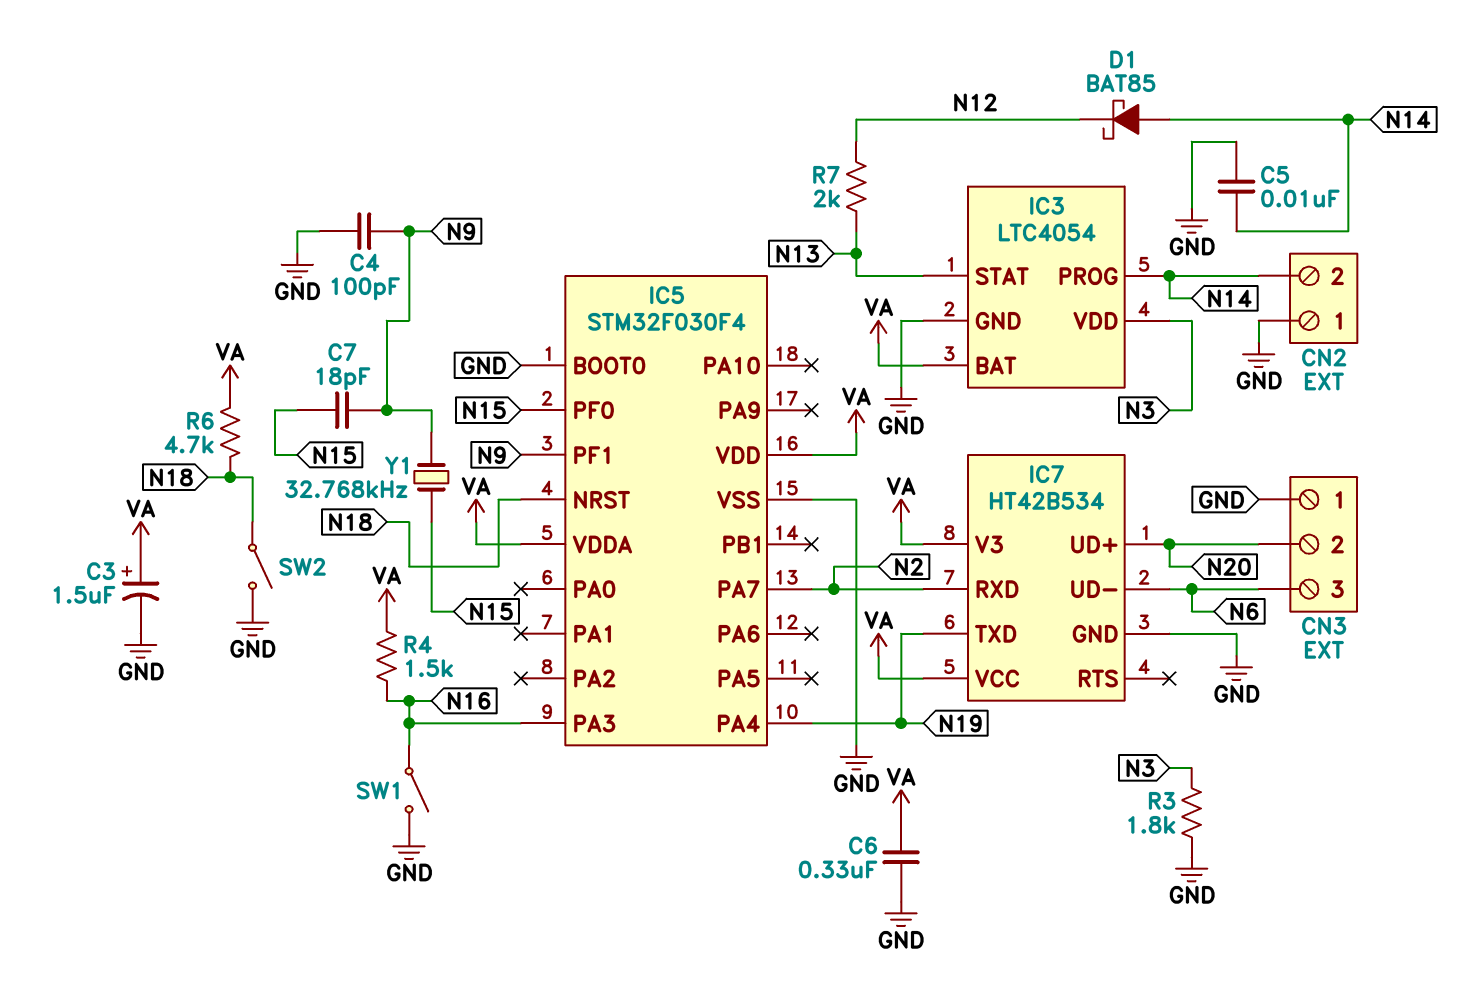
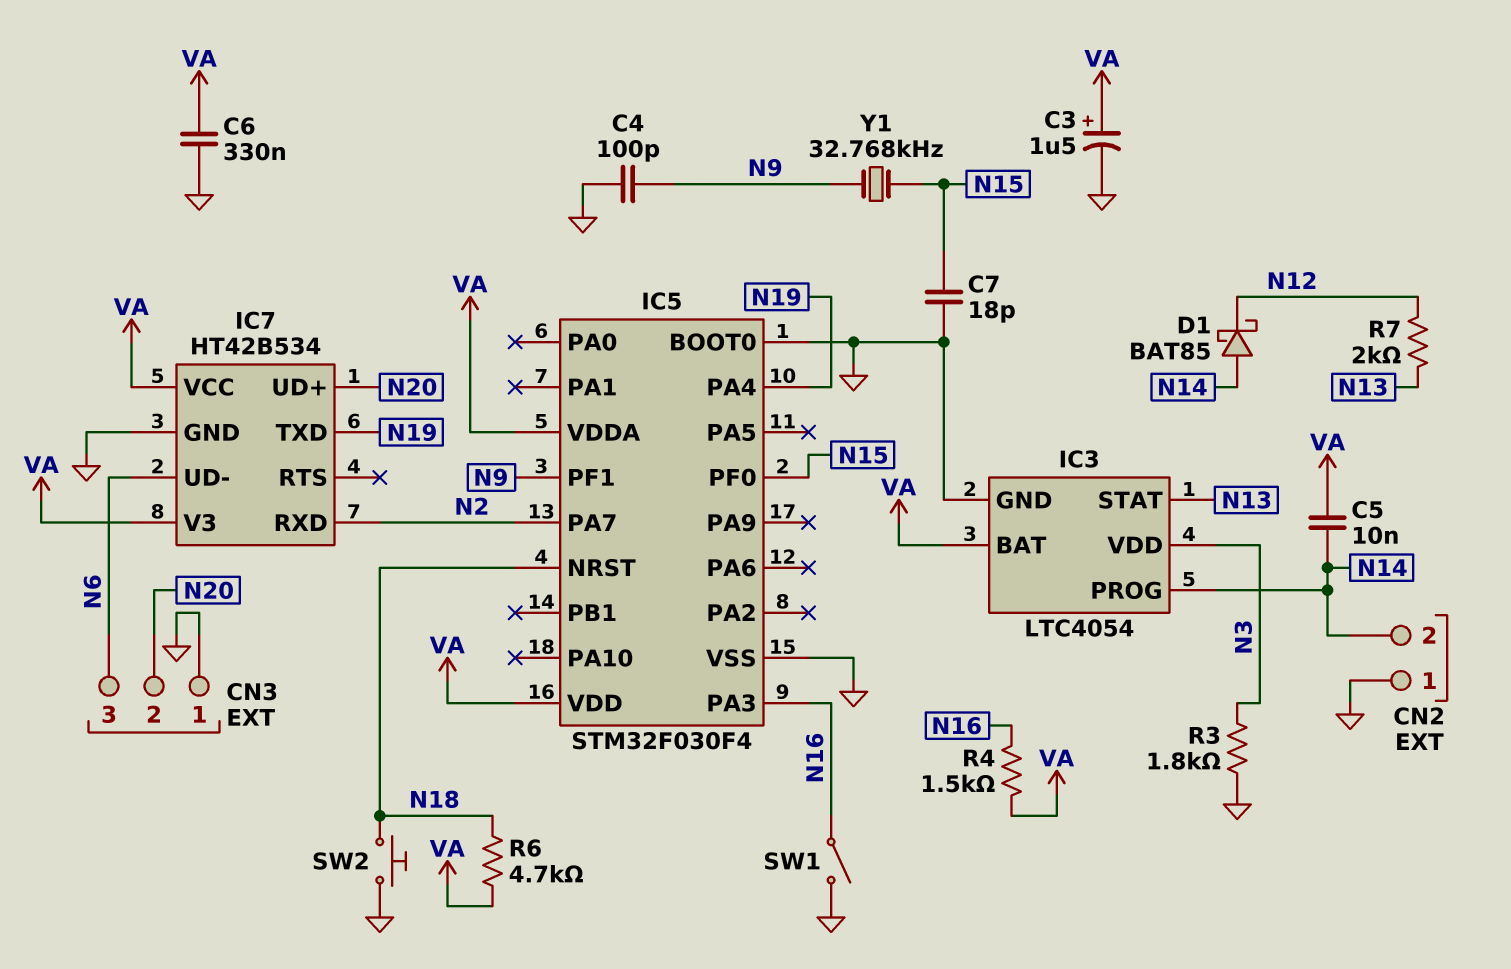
C5: 10nF (GND, N14) -> 10nF (N14, VA)
C7: 18pF (N9, N15) -> 18pF (GND, N15)
SW2: switch (GND, N18) -> button (GND, N18)

